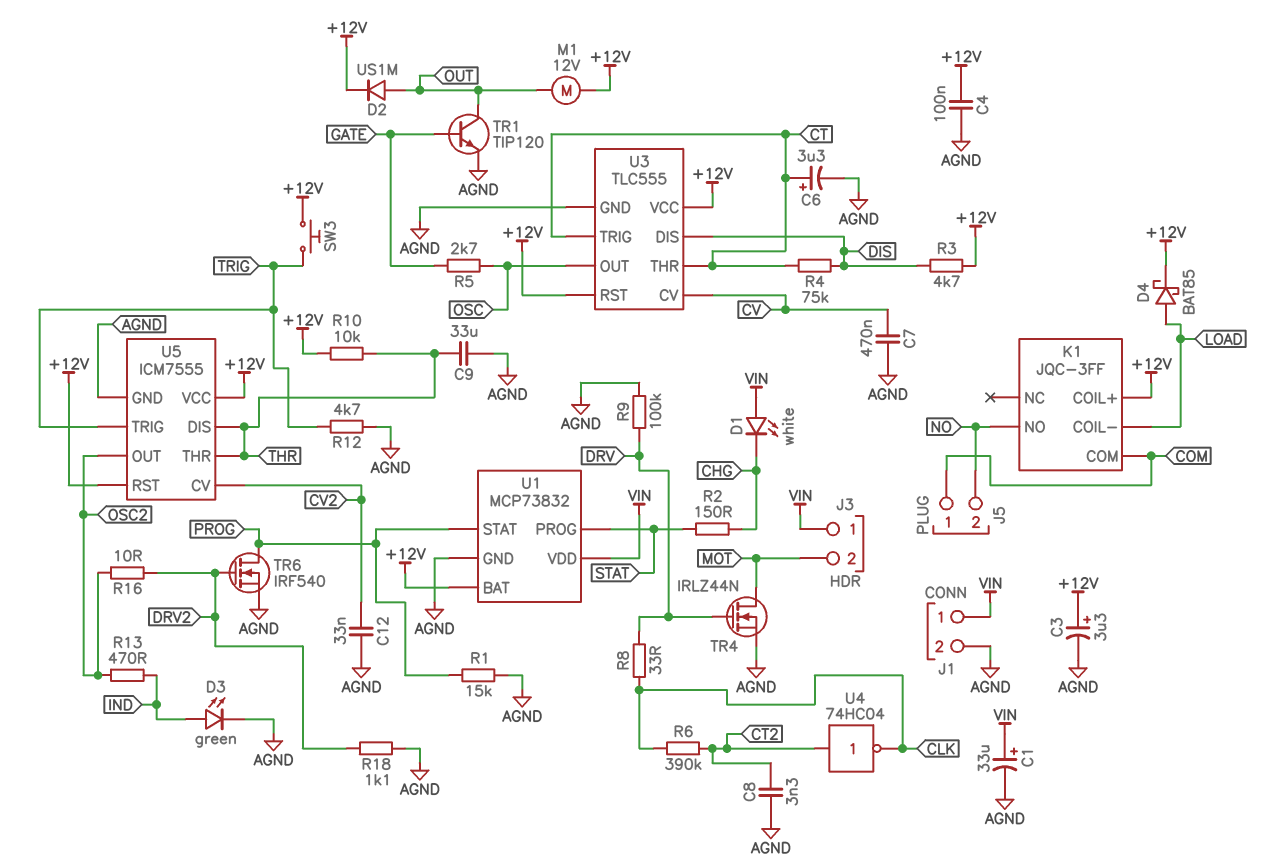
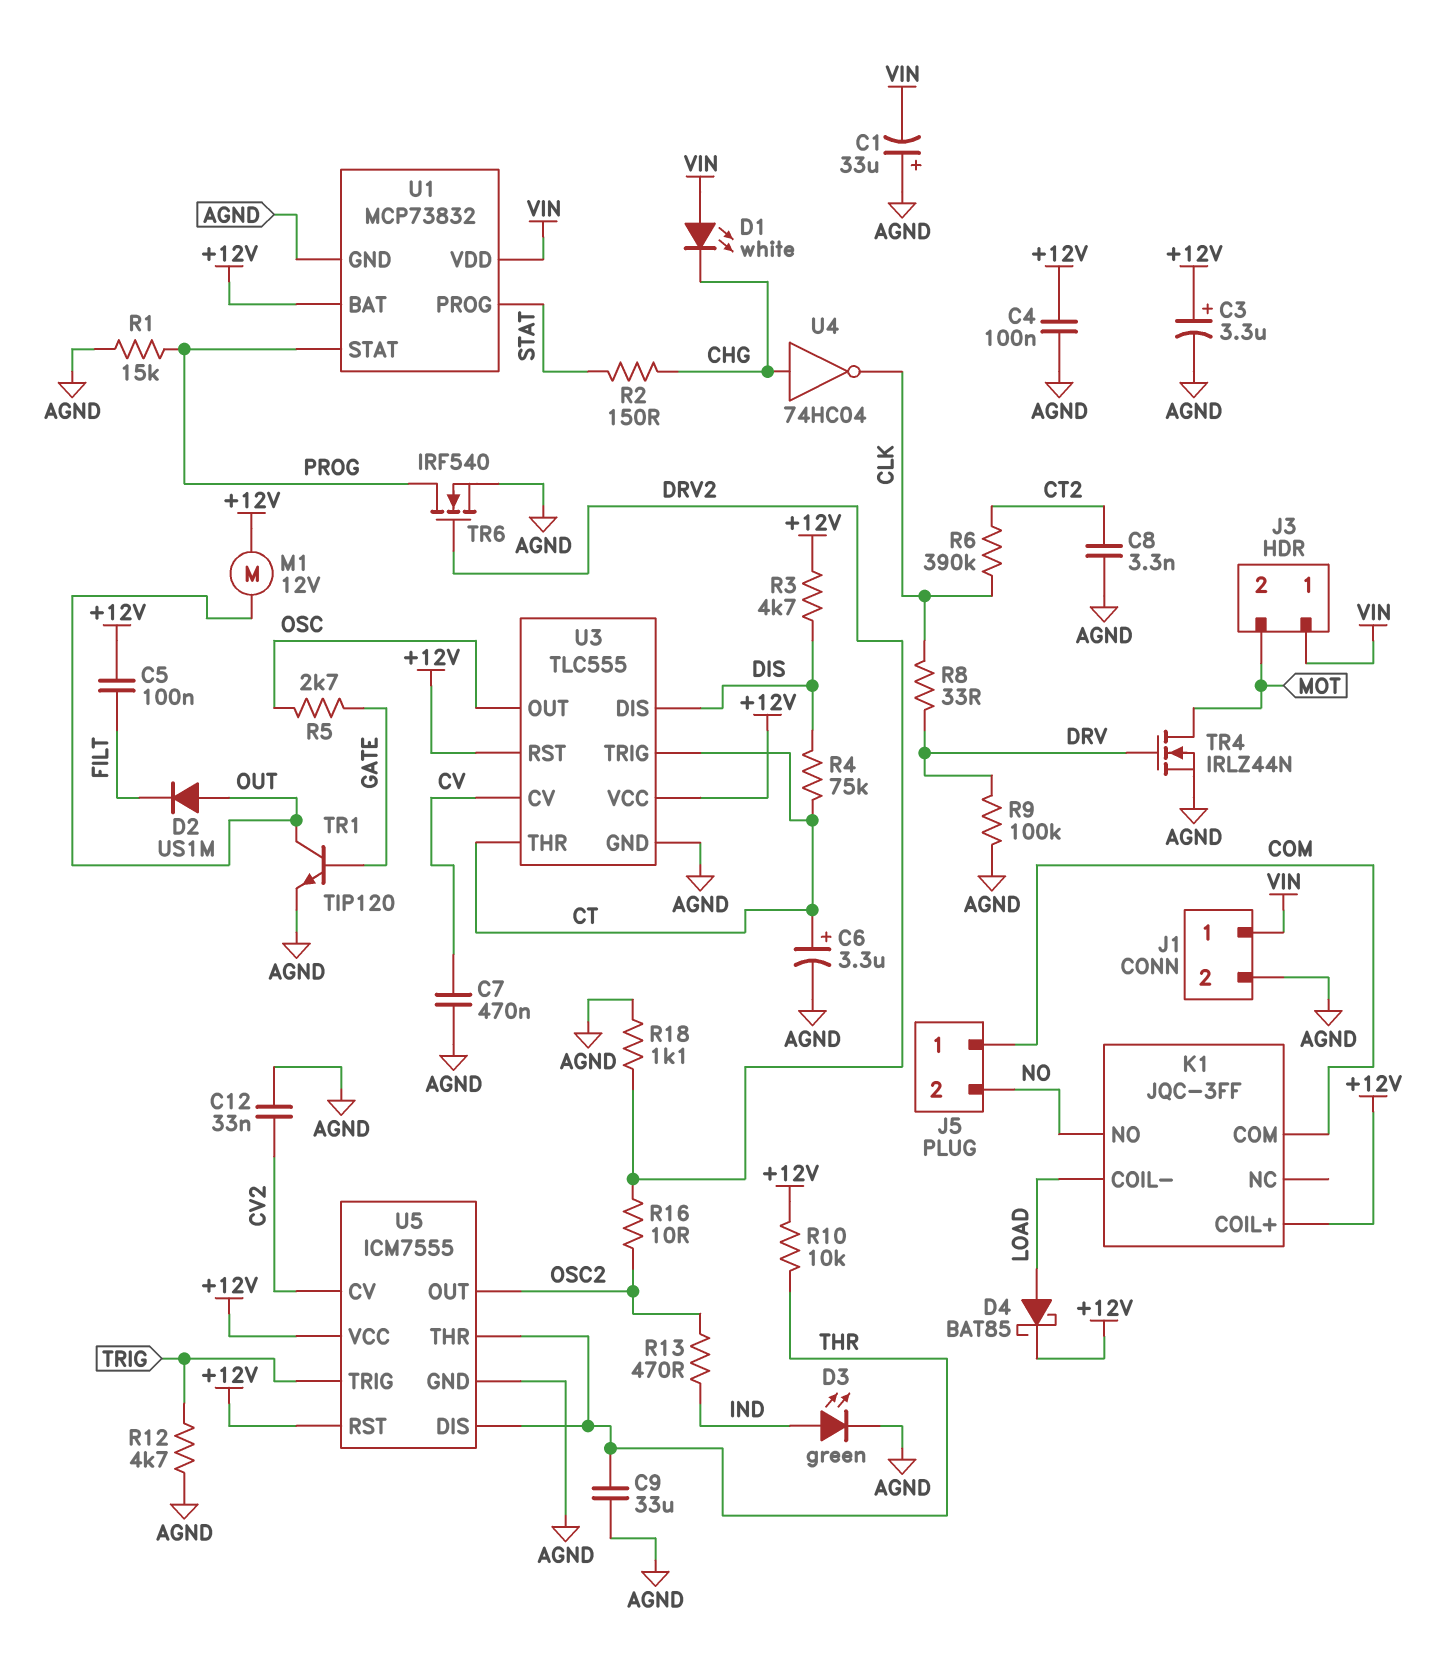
C1: 33uF (plus VIN, minus AGND) -> 33uF (plus AGND, minus VIN)
C5: none -> 100nF (+12V, FILT)
D2: diode US1M (A OUT, K +12V) -> diode US1M (A OUT, K FILT)
SW3: button (+12V, TRIG) -> none
U4: NOT 74HC04 (in CT2, out CLK) -> NOT 74HC04 (in CHG, out CLK)

